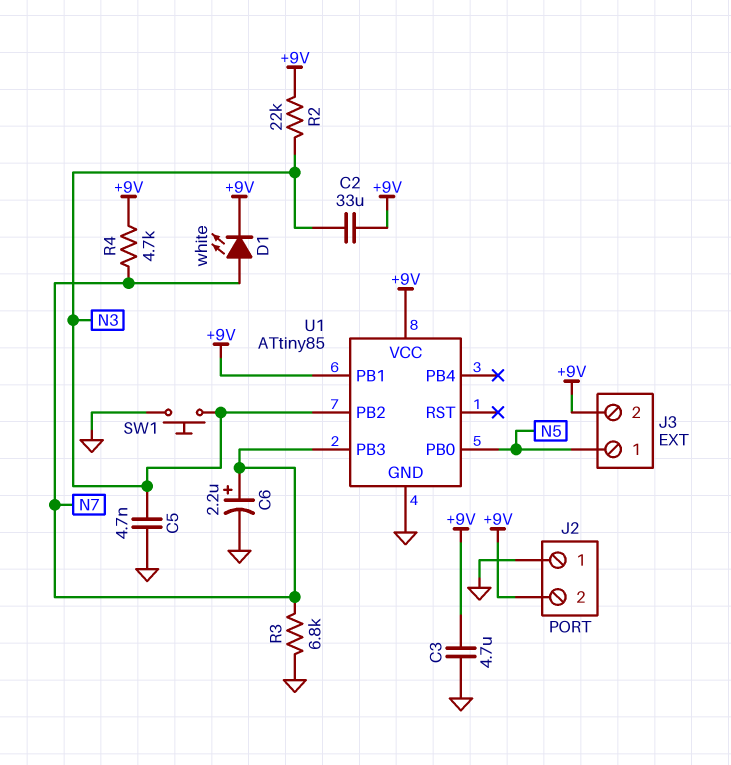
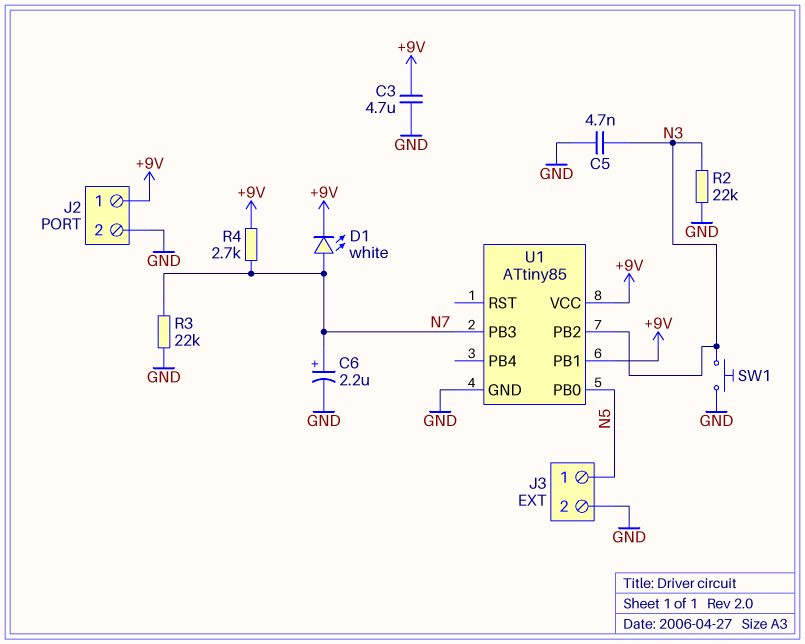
C2: 33uF (+9V, N3) -> none
J2 pin 1: GND -> +9V
J2 pin 2: +9V -> GND
J3 pin 2: +9V -> GND
R2: 22k (+9V, N3) -> 22k (GND, N3)
R3: 6.8k (GND, N7) -> 22k (GND, N7)
R4: 4.7k (+9V, N7) -> 2.7k (+9V, N7)

